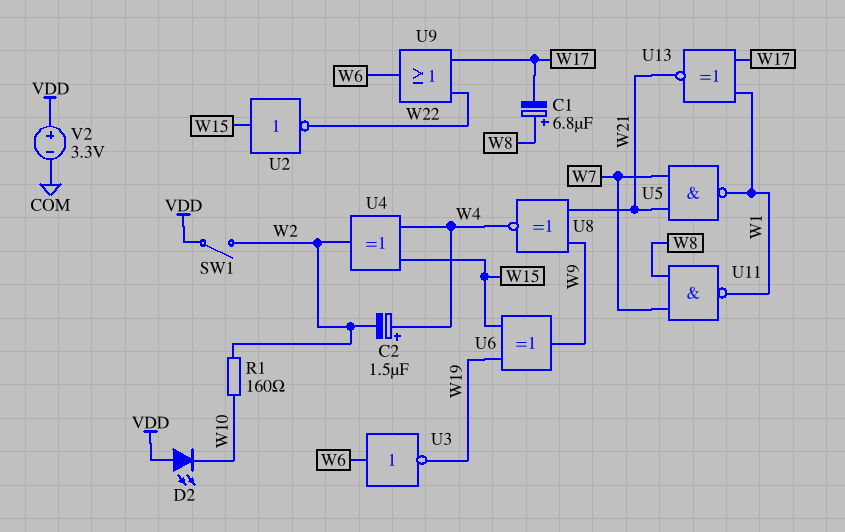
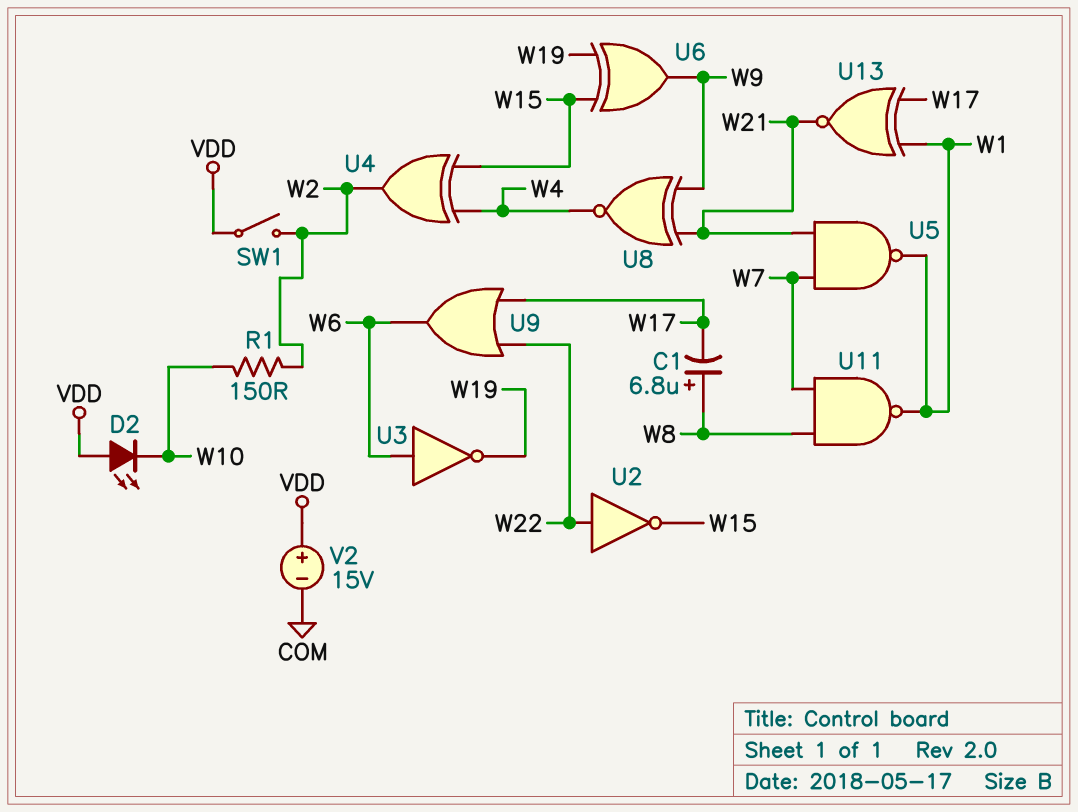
C2: 1.5uF (plus W4, minus W2) -> none
R1: 160 (W2, W10) -> 150 (W2, W10)
U2: NOT (in W15, out W22) -> NOT (in W22, out W15)
V2: 3.3V (plus VDD, minus COM) -> 15V (plus VDD, minus COM)

